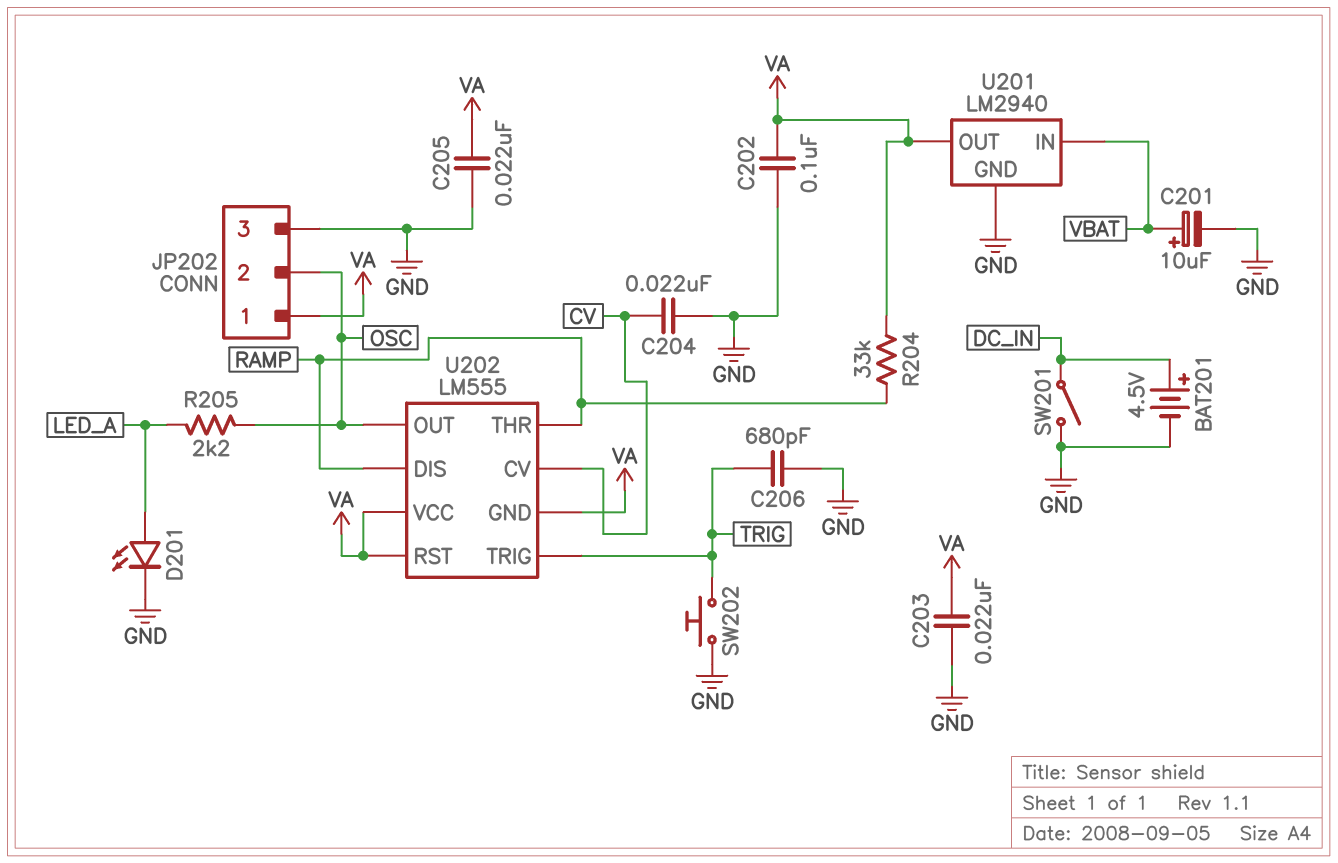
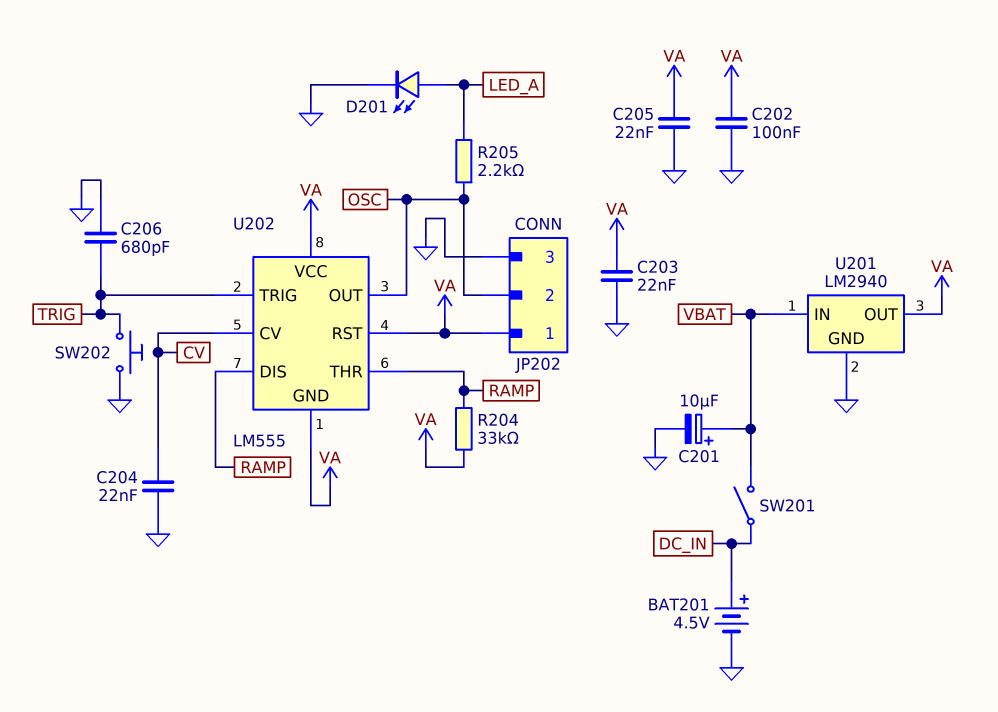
SW201: switch (DC_IN, GND) -> switch (DC_IN, VBAT)

